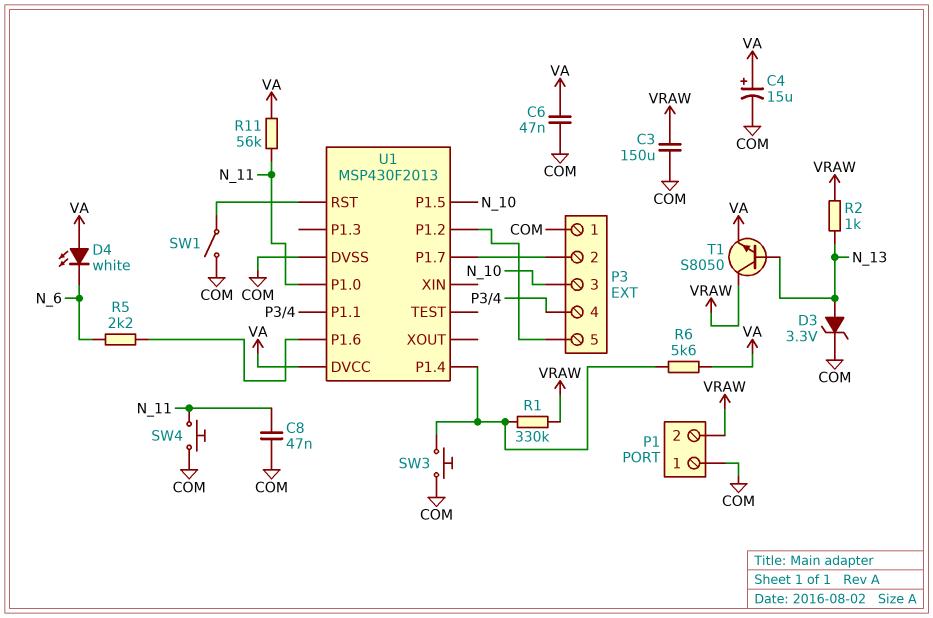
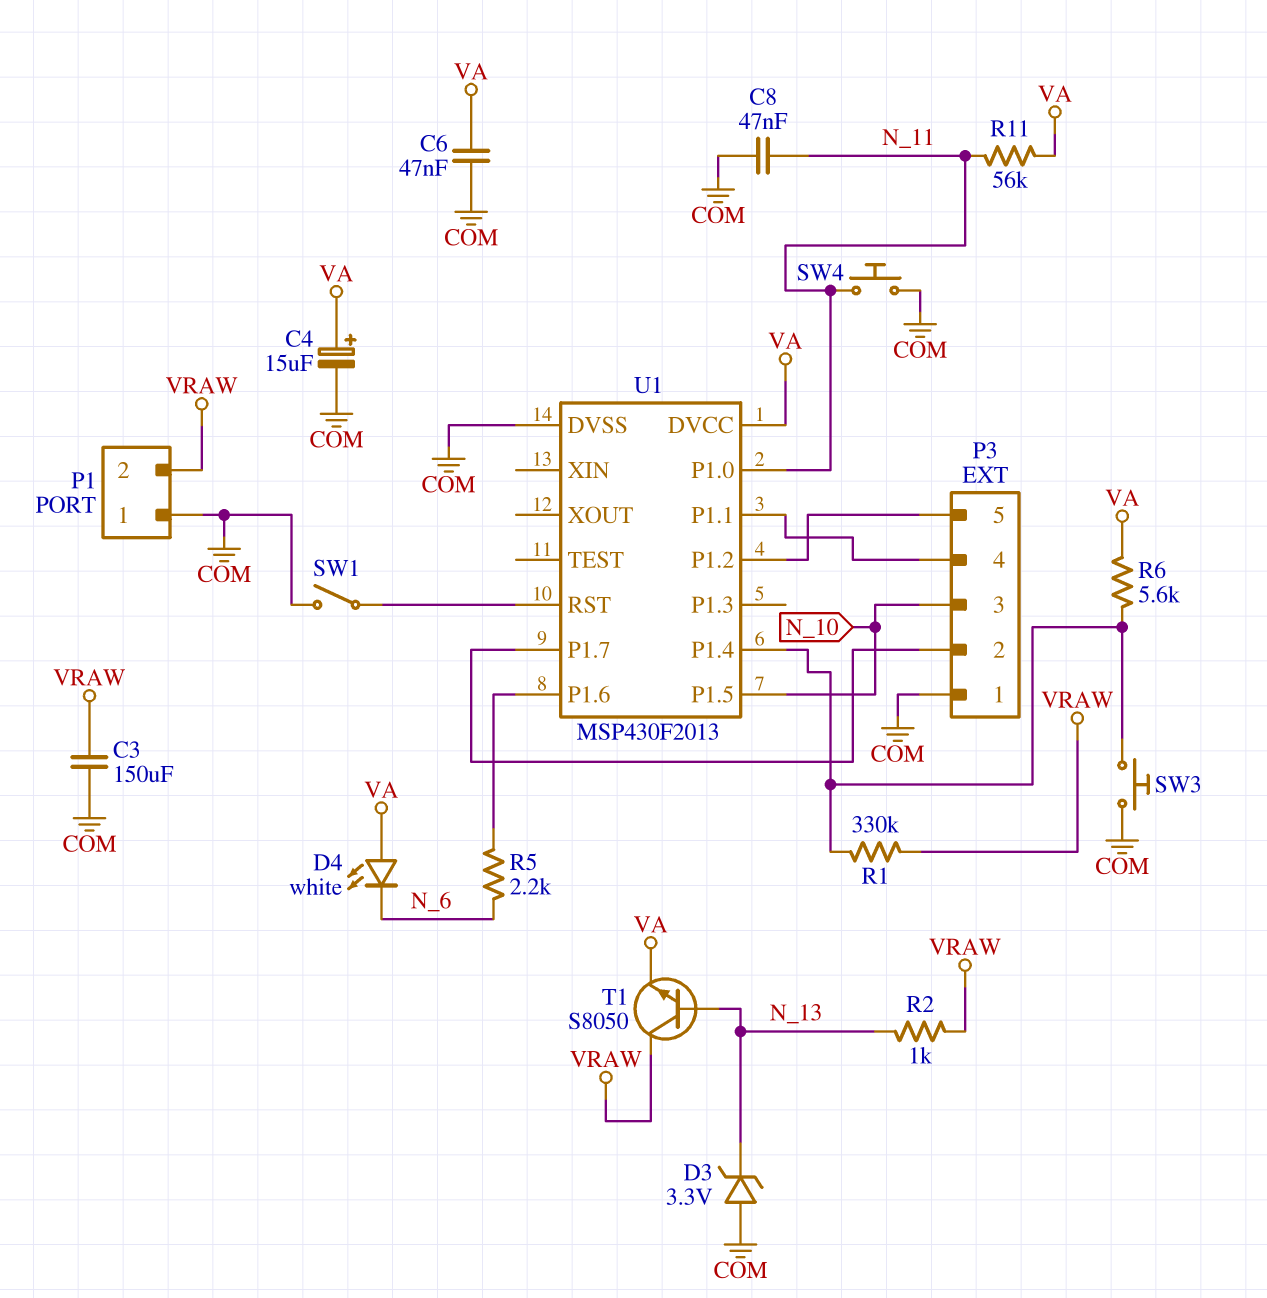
D3: zener 3.3V (A N_13, K COM) -> zener 3.3V (A COM, K N_13)

